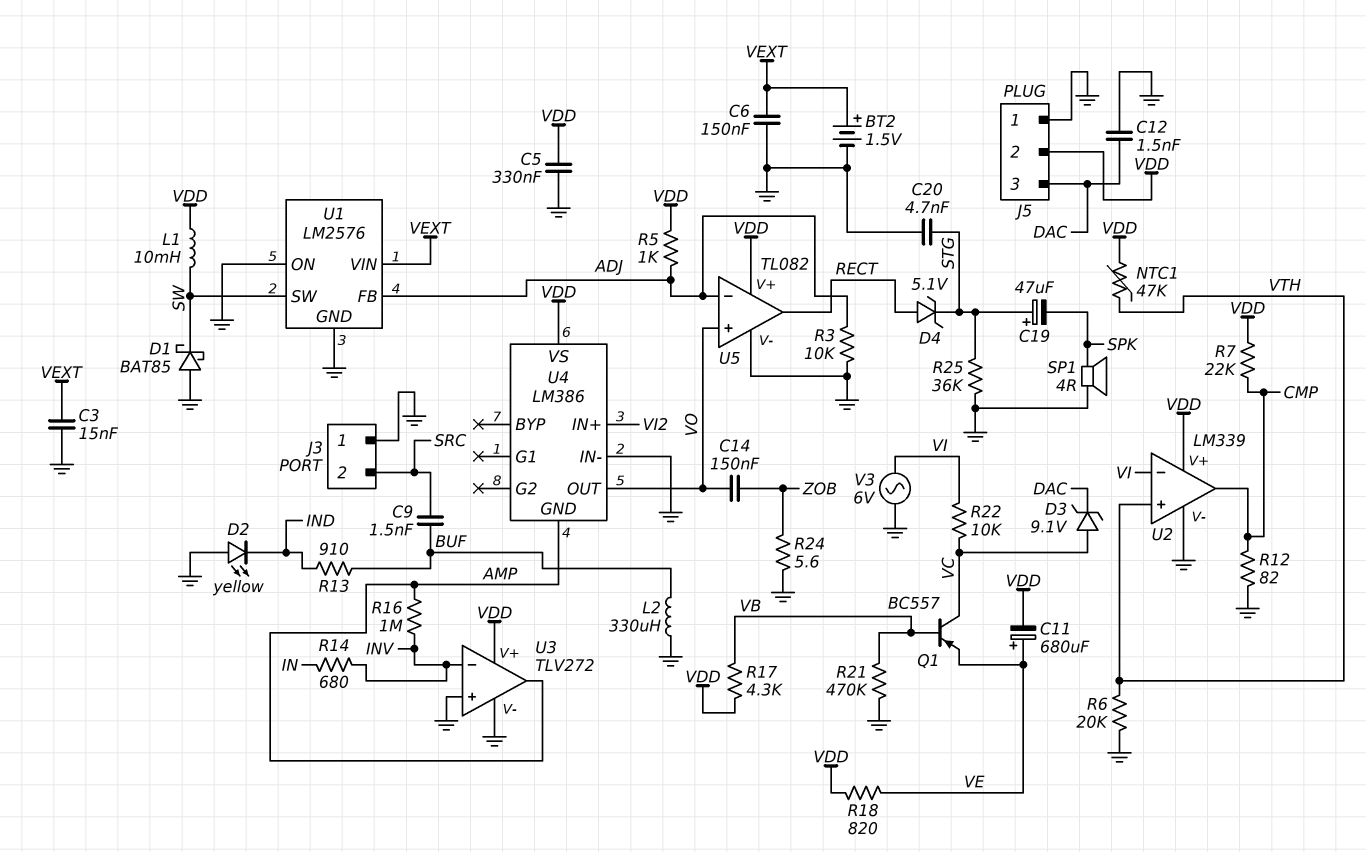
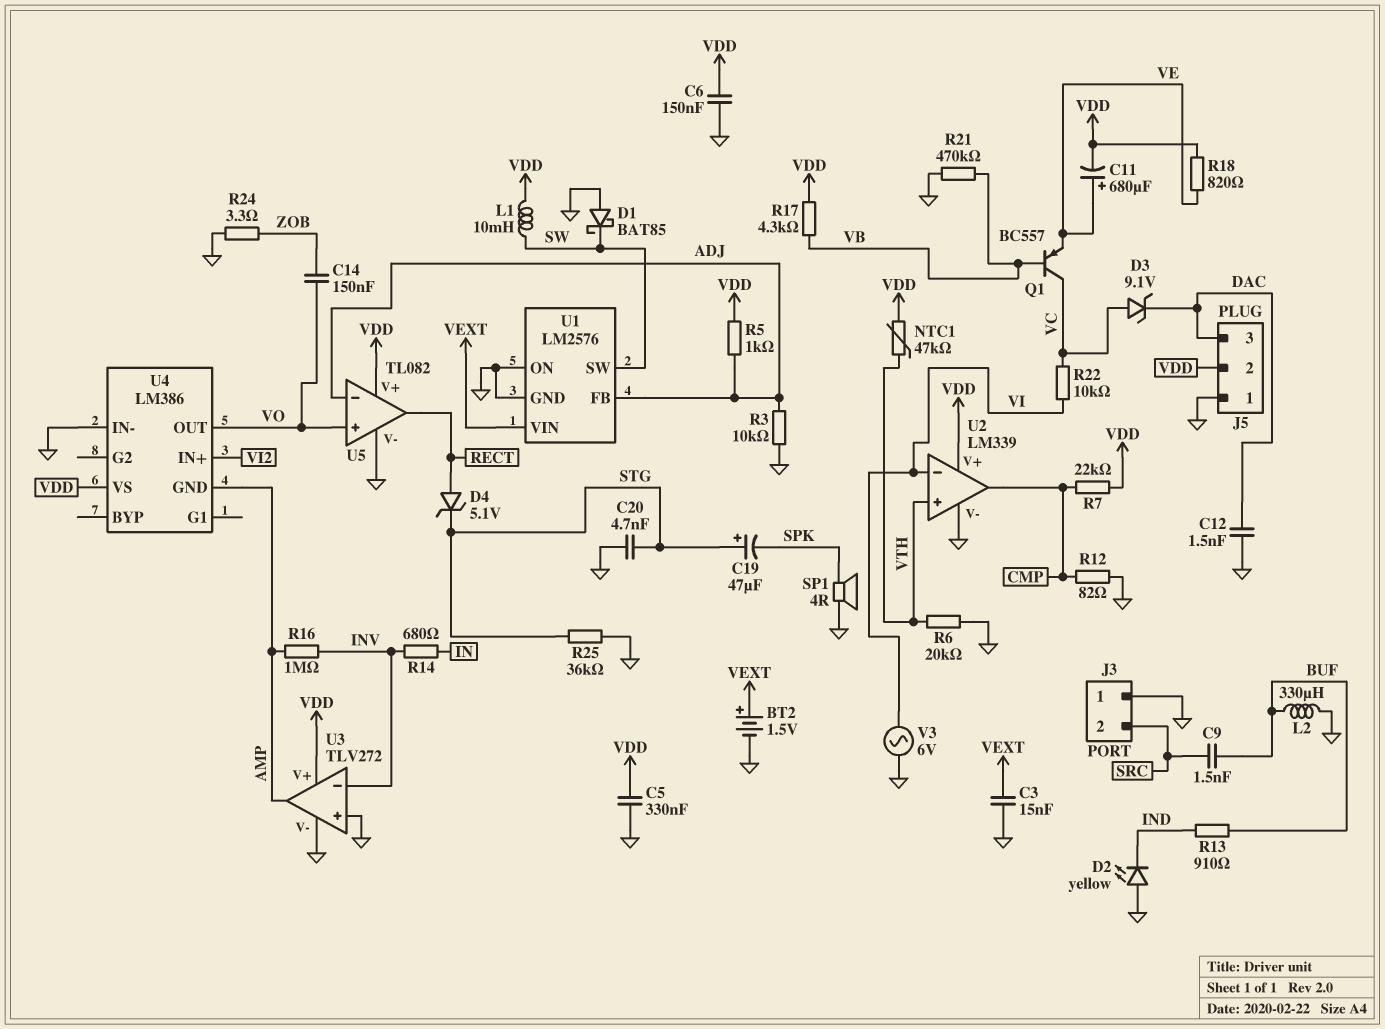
C6: 150nF (GND, VEXT) -> 150nF (GND, VDD)
R24: 5.6 (GND, ZOB) -> 3.3 (GND, ZOB)

